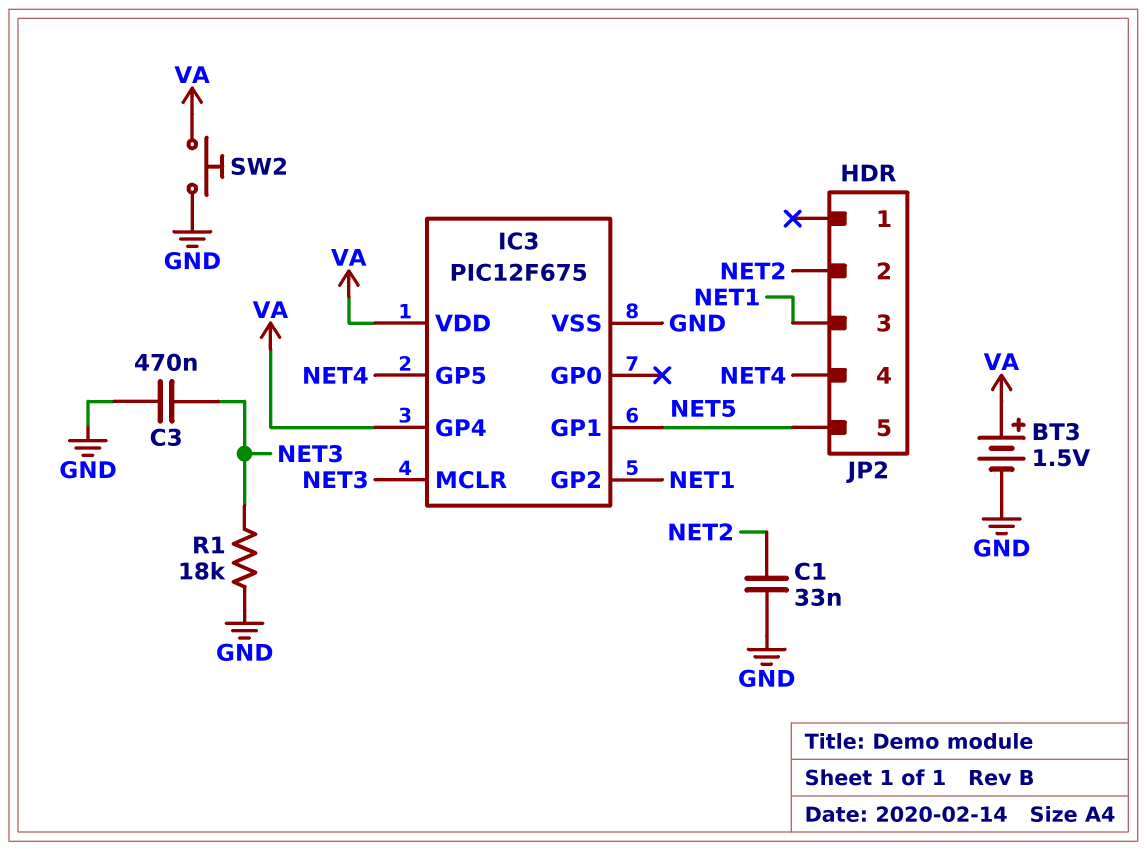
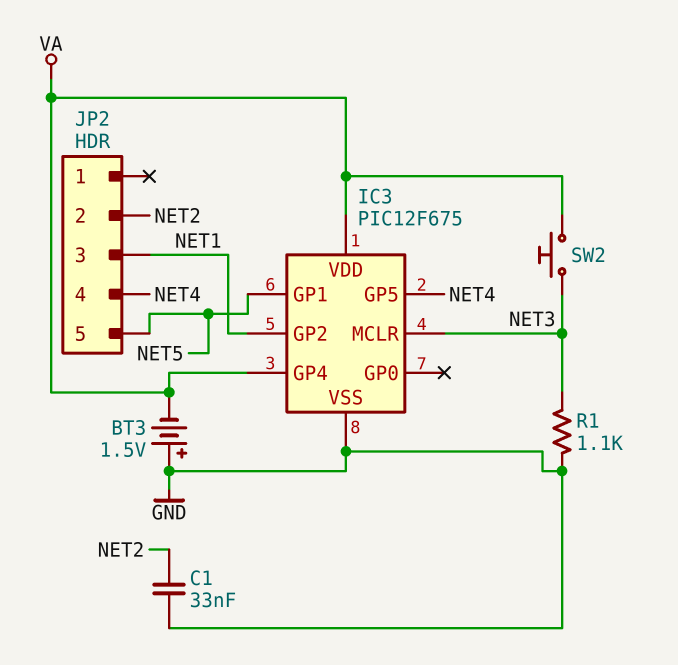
BT3: 1.5V (plus VA, minus GND) -> 1.5V (plus GND, minus VA)
C3: 470nF (GND, NET3) -> none
R1: 18k (GND, NET3) -> 1.1k (GND, NET3)
SW2: button (GND, VA) -> button (NET3, VA)

